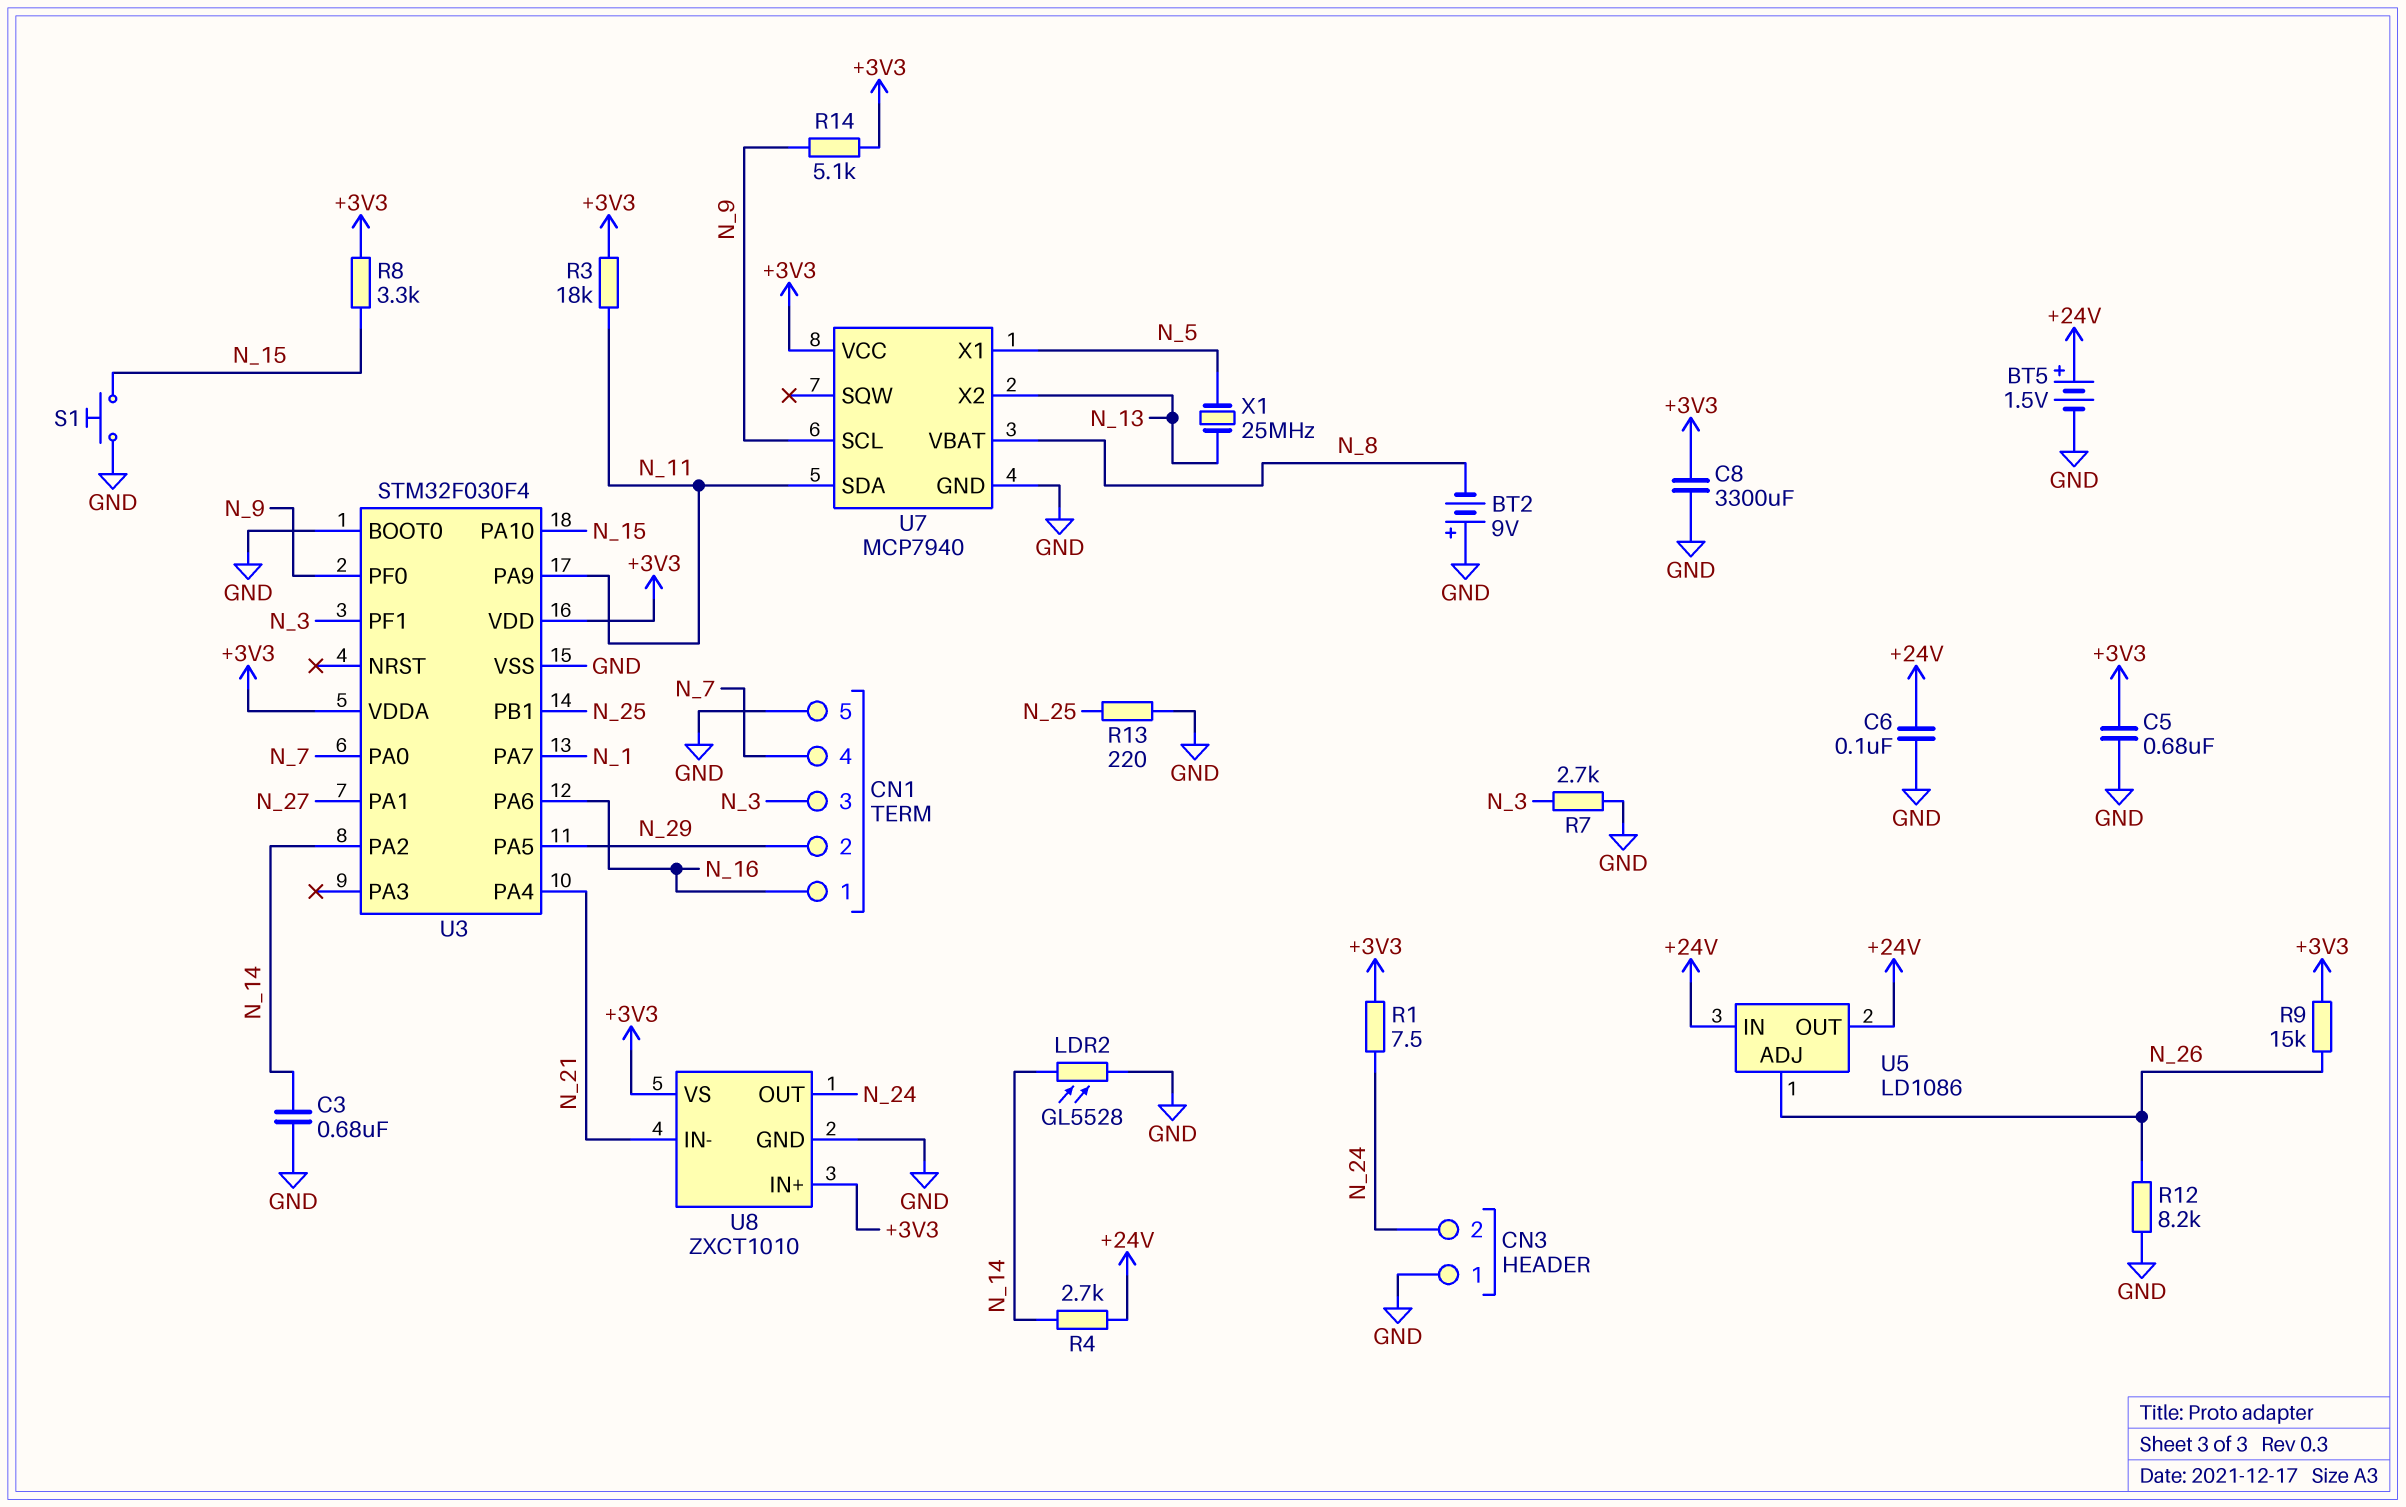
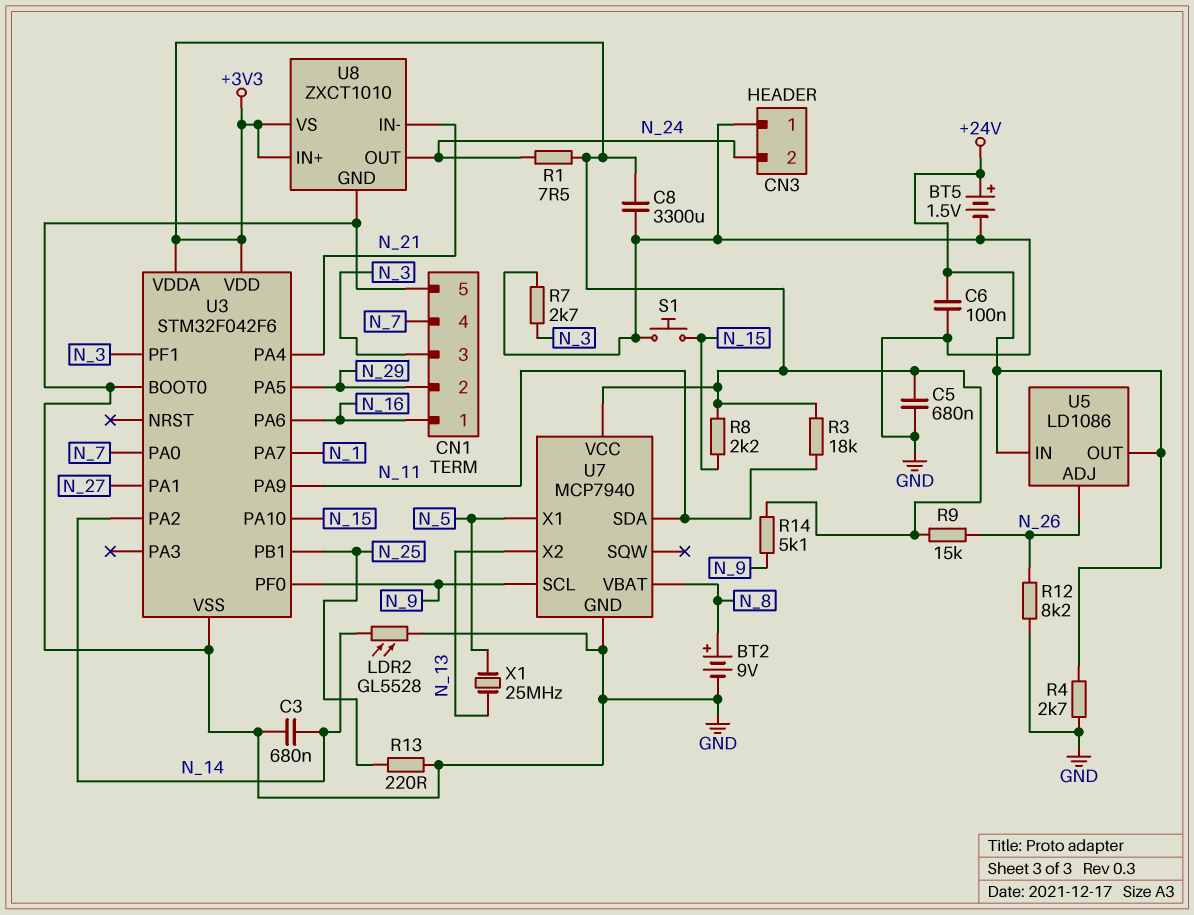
BT2: 9V (plus GND, minus N_8) -> 9V (plus N_8, minus GND)
R4: 2.7k (+24V, N_14) -> 2.7k (+24V, GND)
R8: 3.3k (+3V3, N_15) -> 2.2k (+3V3, N_15)
U3: STM32F030F4 -> STM32F042F6

